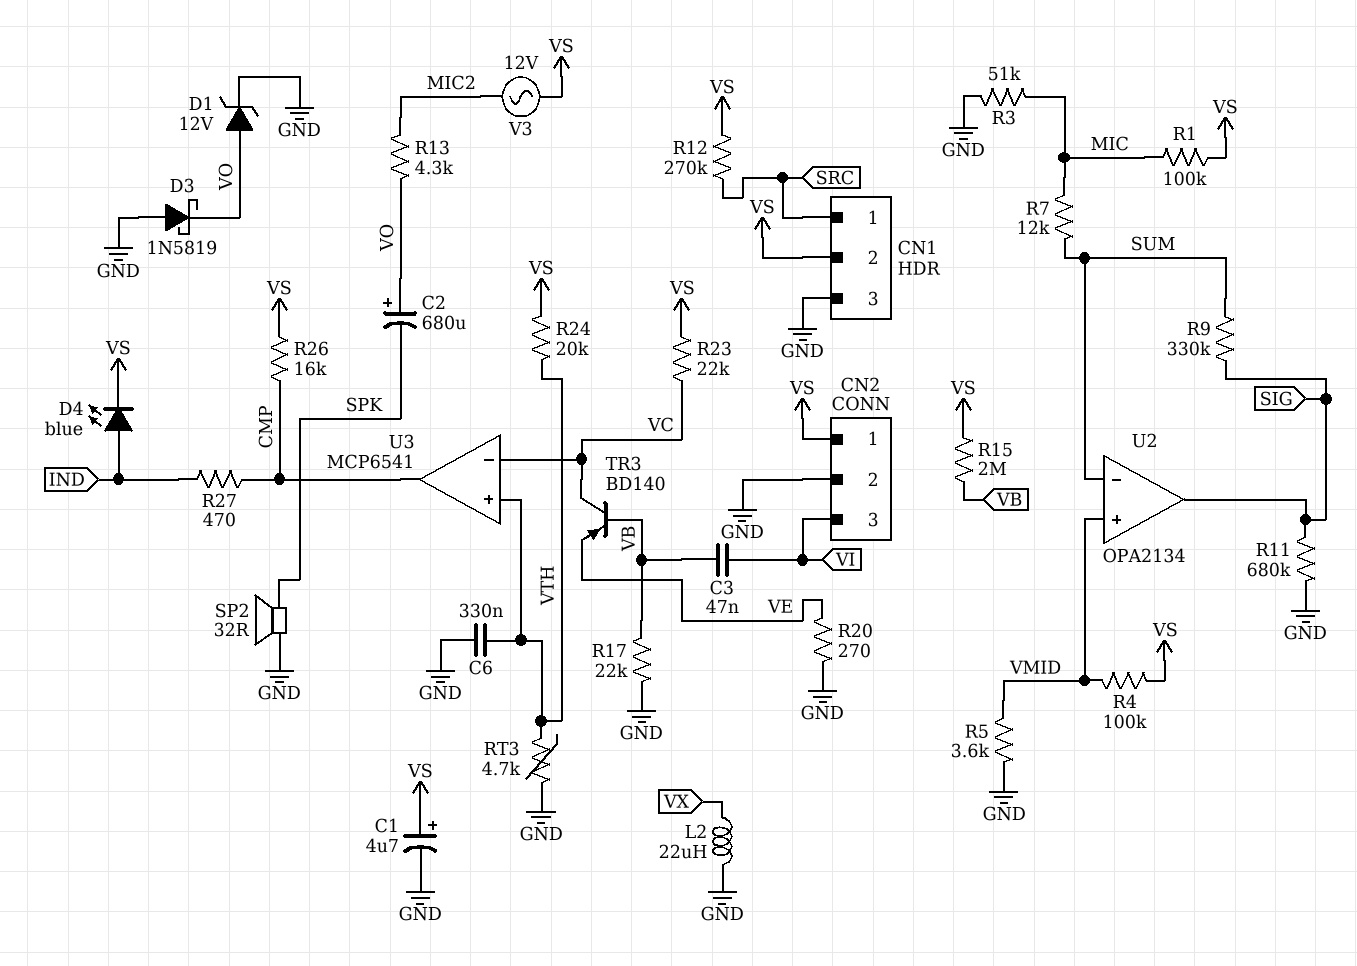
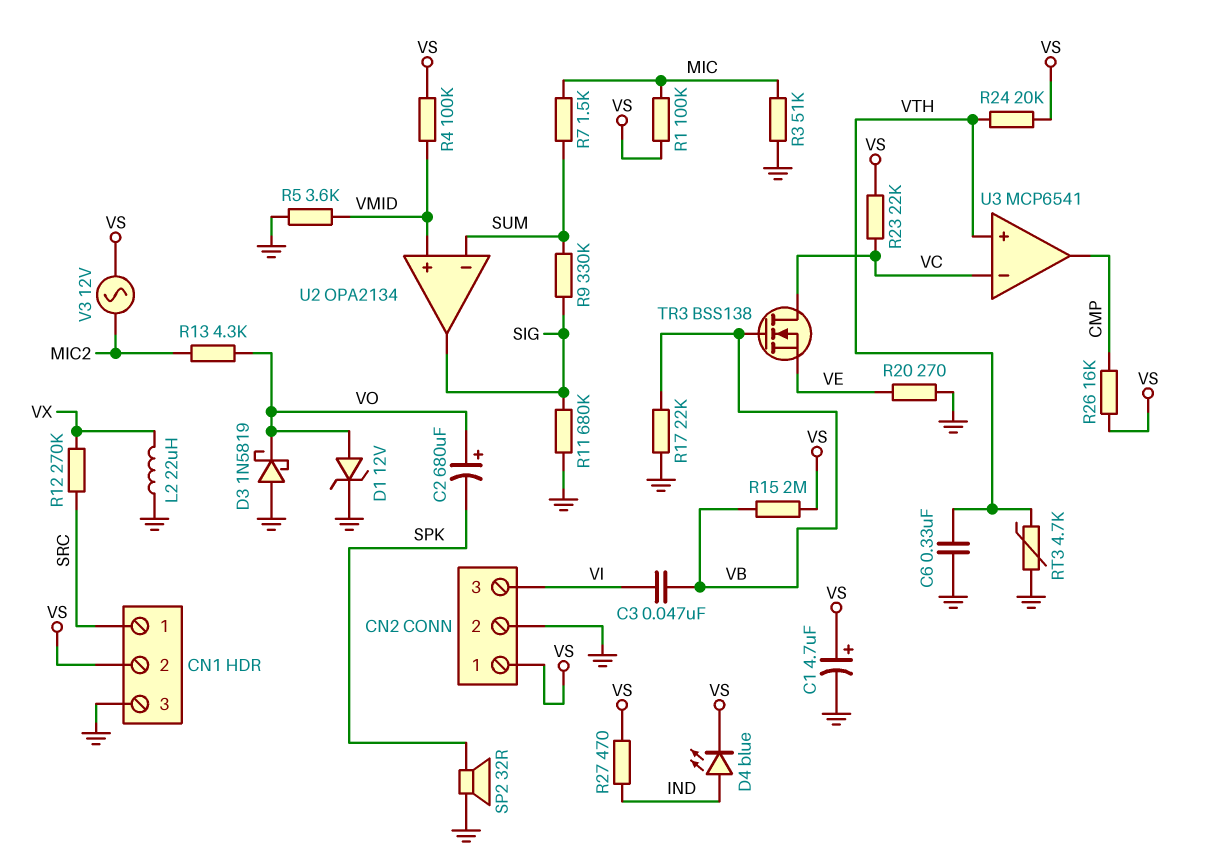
R7: 12k (MIC, SUM) -> 1.5k (MIC, SUM)
R12: 270k (SRC, VS) -> 270k (SRC, VX)
R27: 470 (CMP, IND) -> 470 (IND, VS)
TR3: PNP BD140 (B VB, C VC, E VE) -> NMOS BSS138 (G VB, D VC, S VE)

